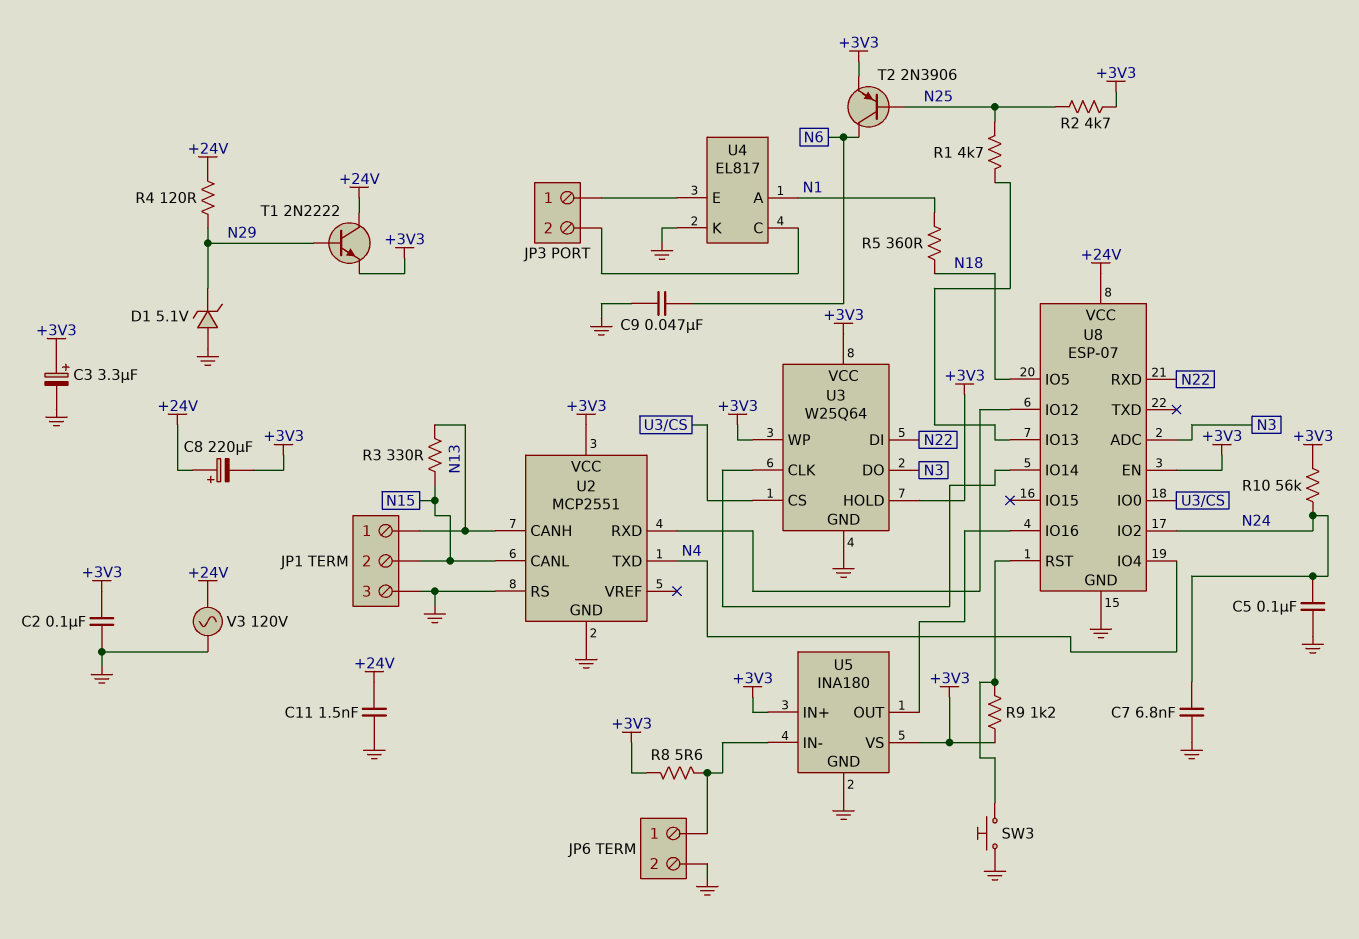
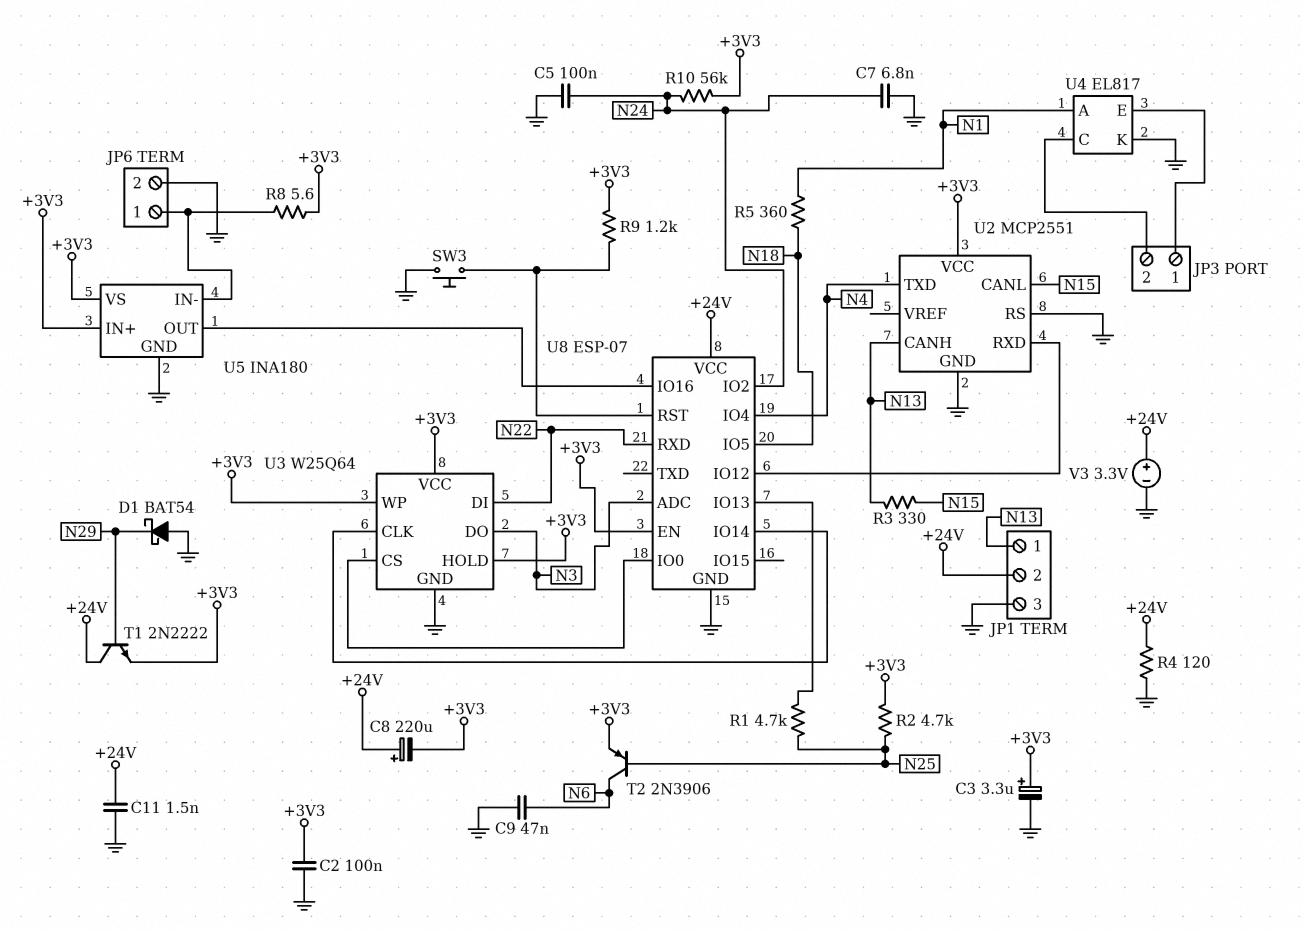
D1: zener 5.1V (A GND, K N29) -> schottky BAT54 (A GND, K N29)
JP1 pin 2: N15 -> +24V
R4: 120 (+24V, N29) -> 120 (+24V, GND)
V3: AC 120V (+24V, GND) -> 3.3V (plus +24V, minus GND)

